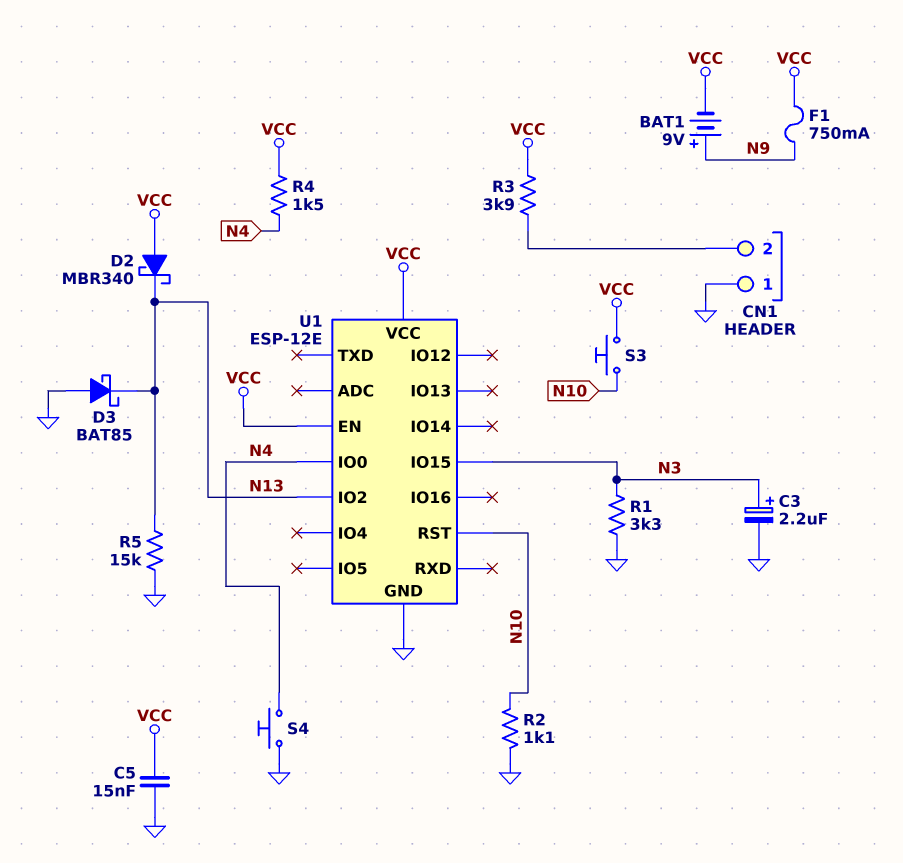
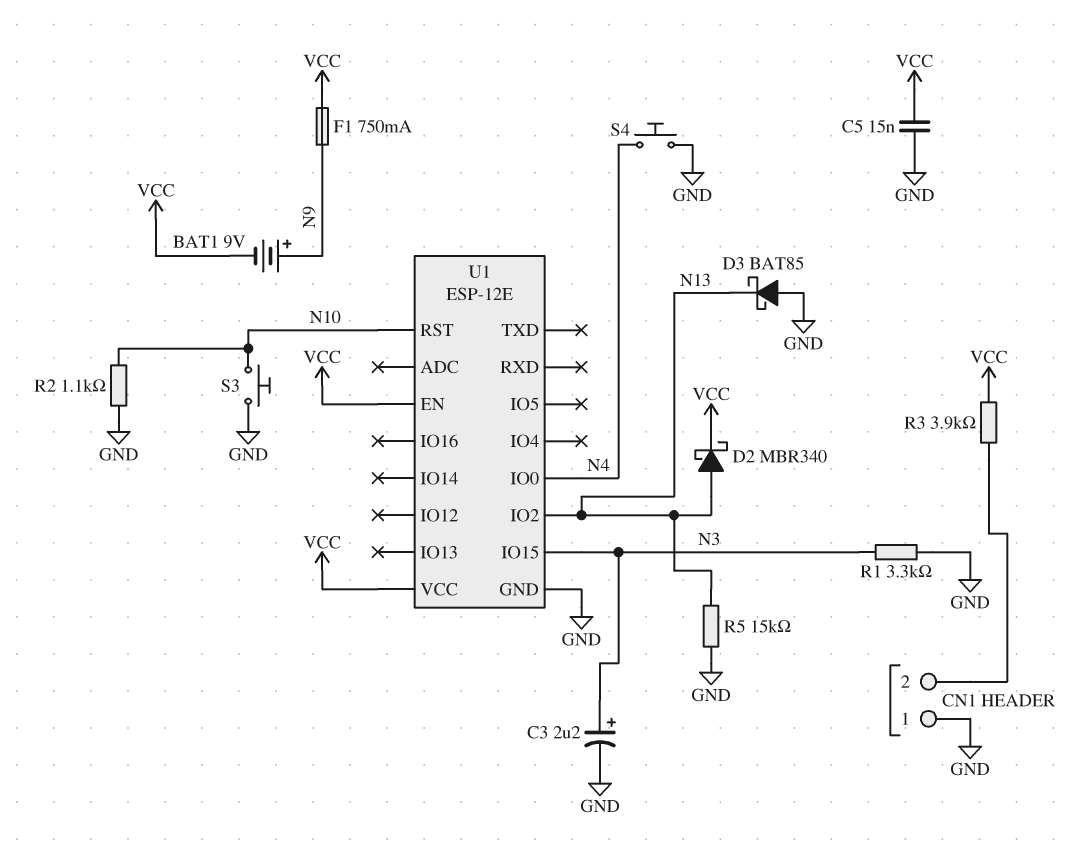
D2: schottky MBR340 (A VCC, K N13) -> schottky MBR340 (A N13, K VCC)
R4: 1.5k (N4, VCC) -> none
S3: button (N10, VCC) -> button (GND, N10)

